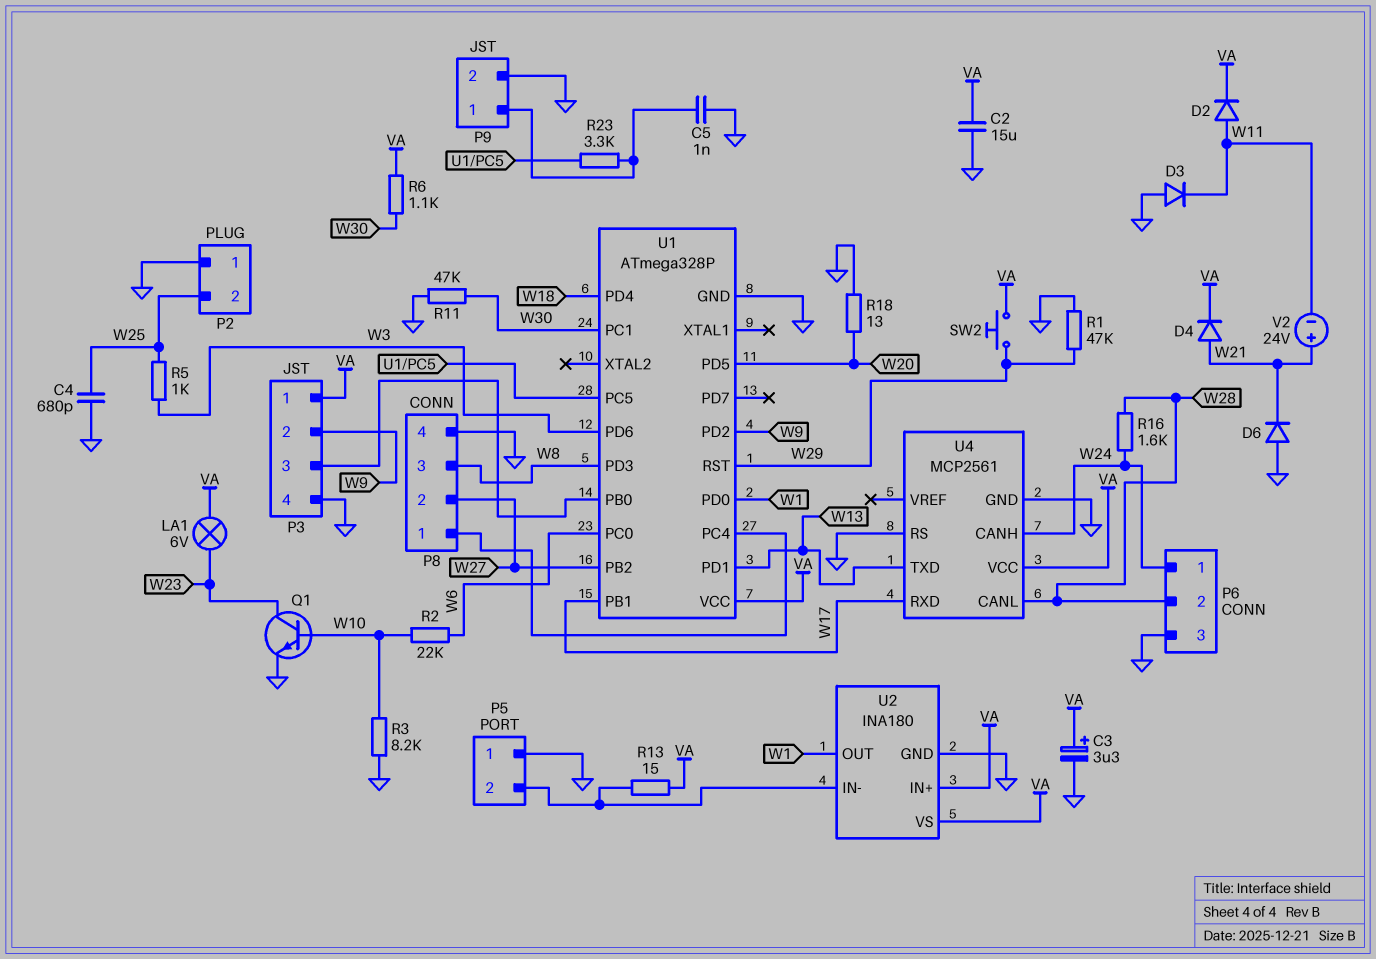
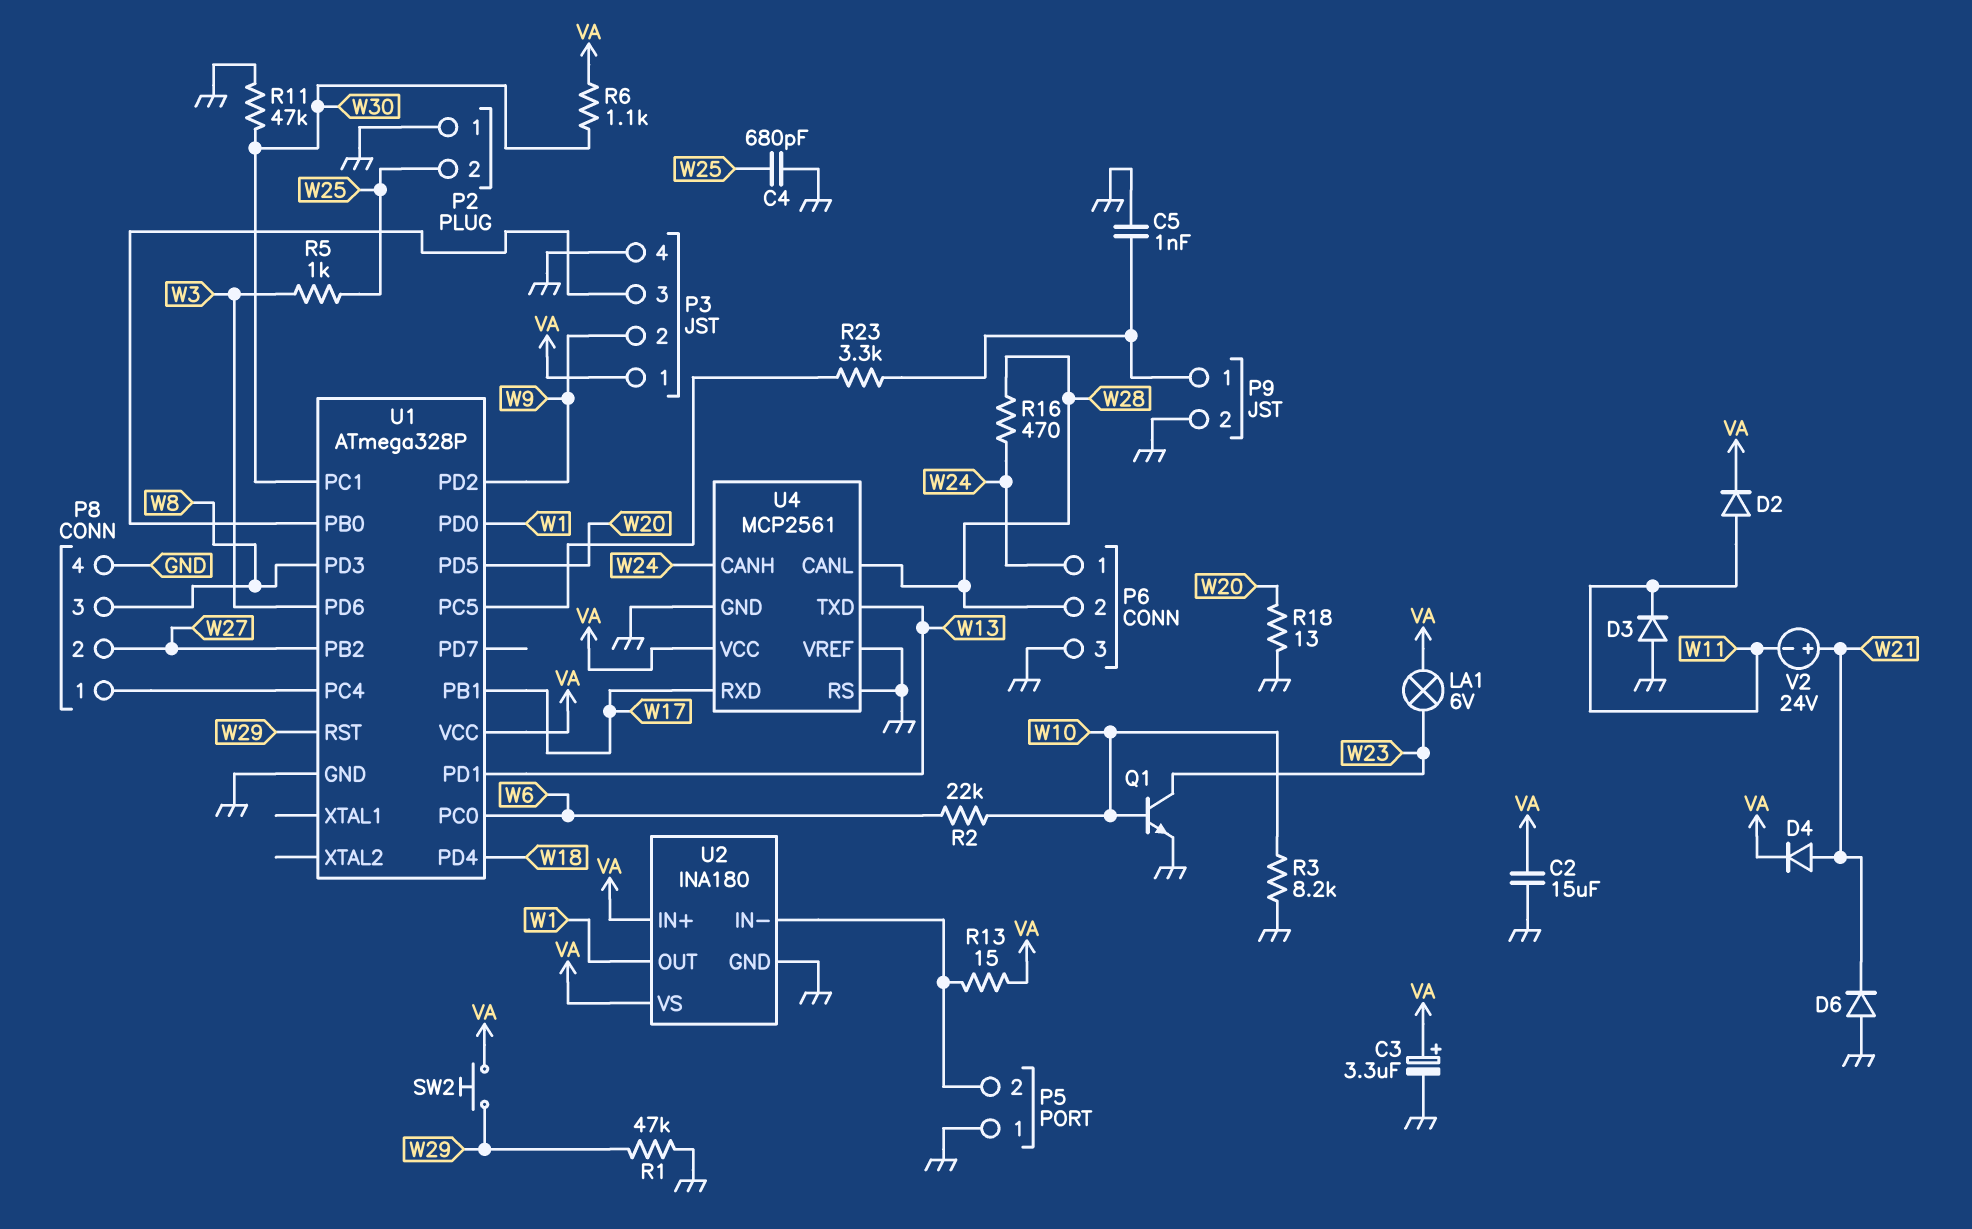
R16: 1.6k (W24, W28) -> 470 (W24, W28)
U4 pin VREF: none -> GND

